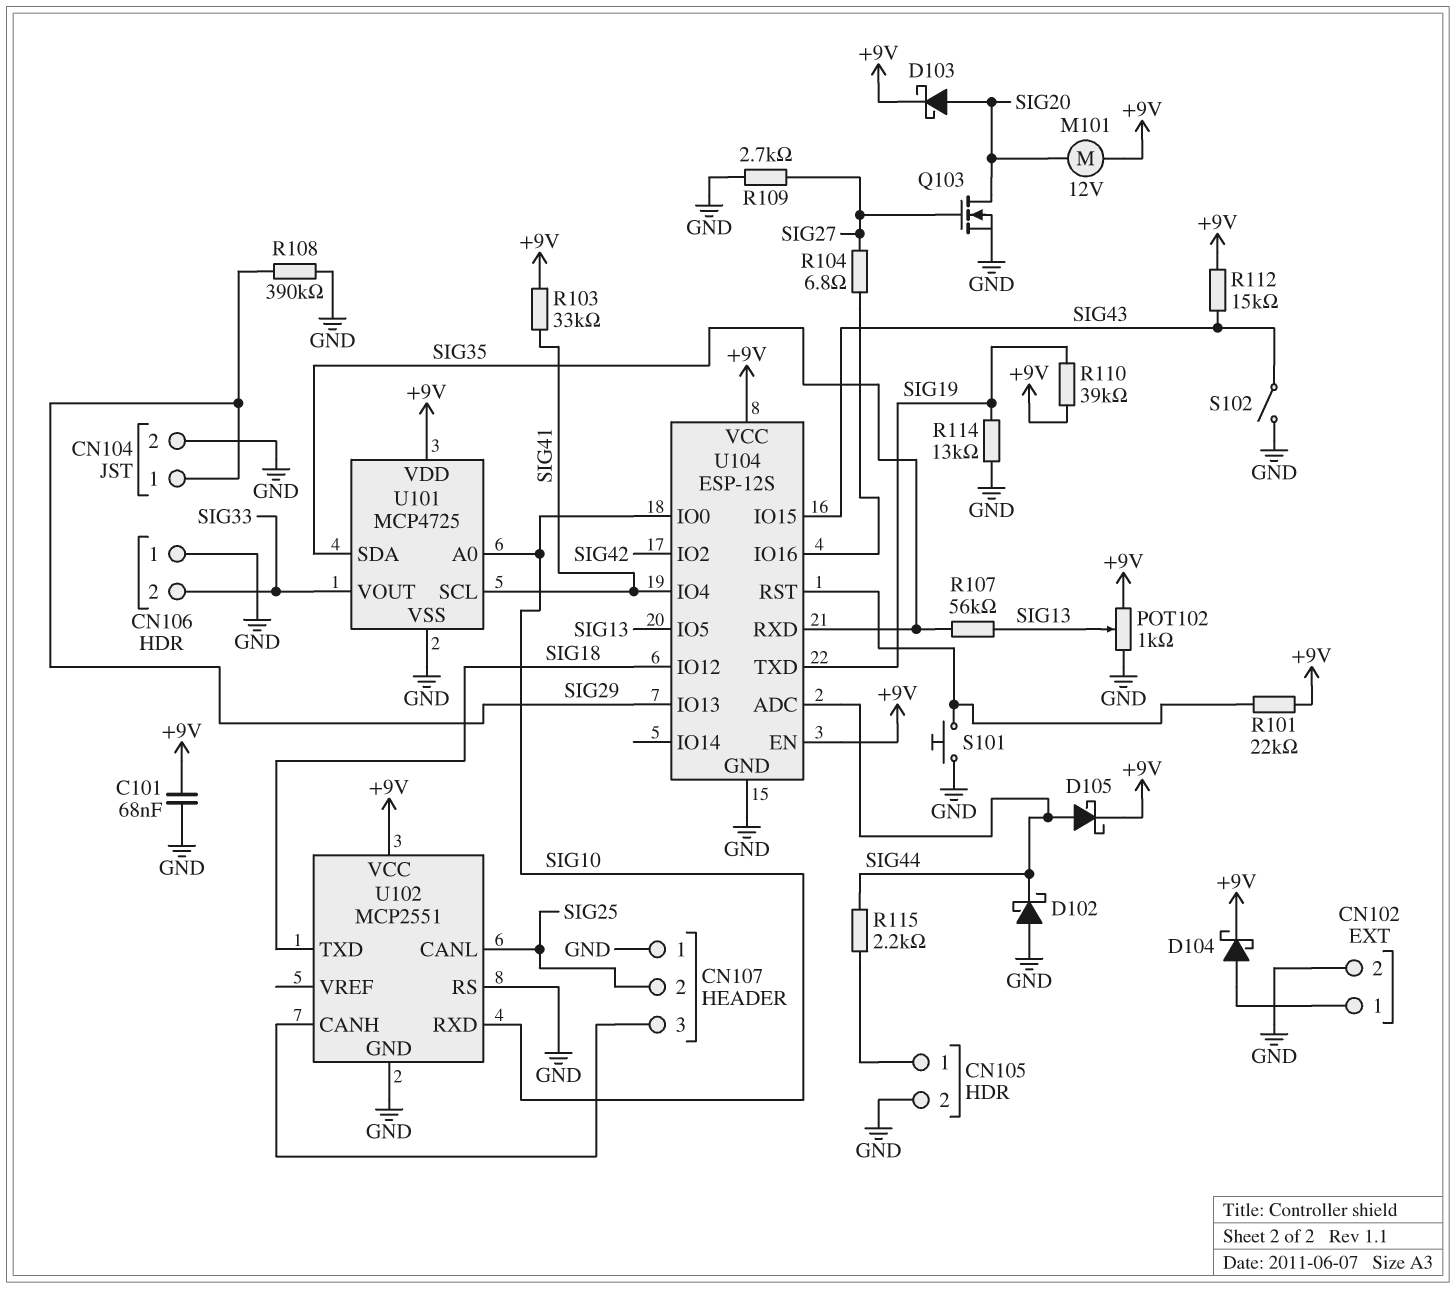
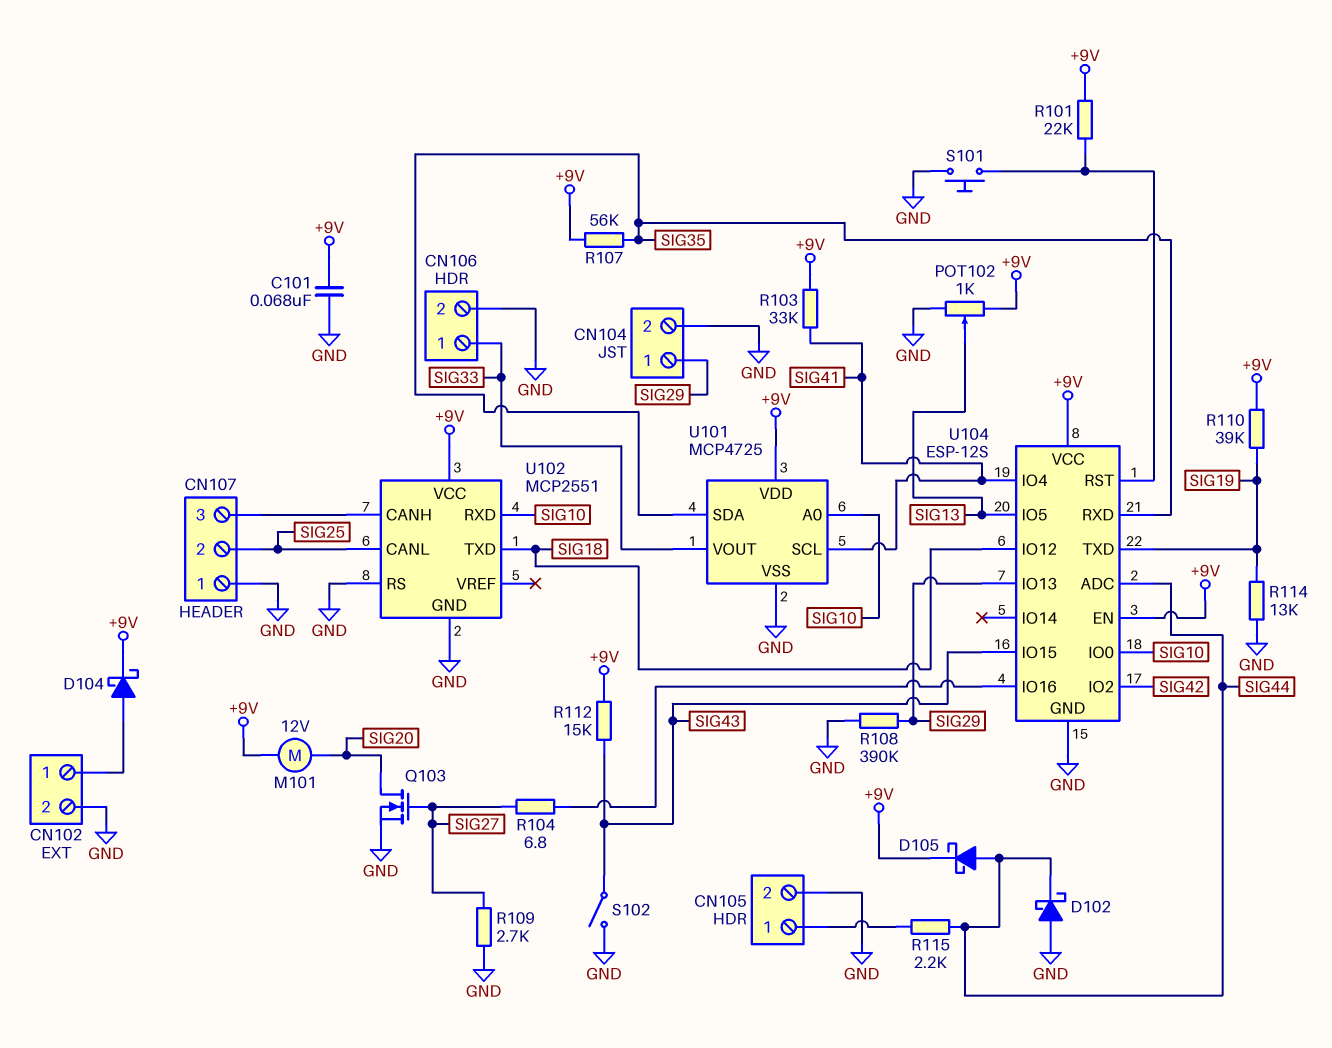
CN106 pin 1: GND -> SIG33
CN106 pin 2: SIG33 -> GND
D103: schottky (A SIG20, K +9V) -> none
R107: 56k (SIG13, SIG35) -> 56k (+9V, SIG35)

